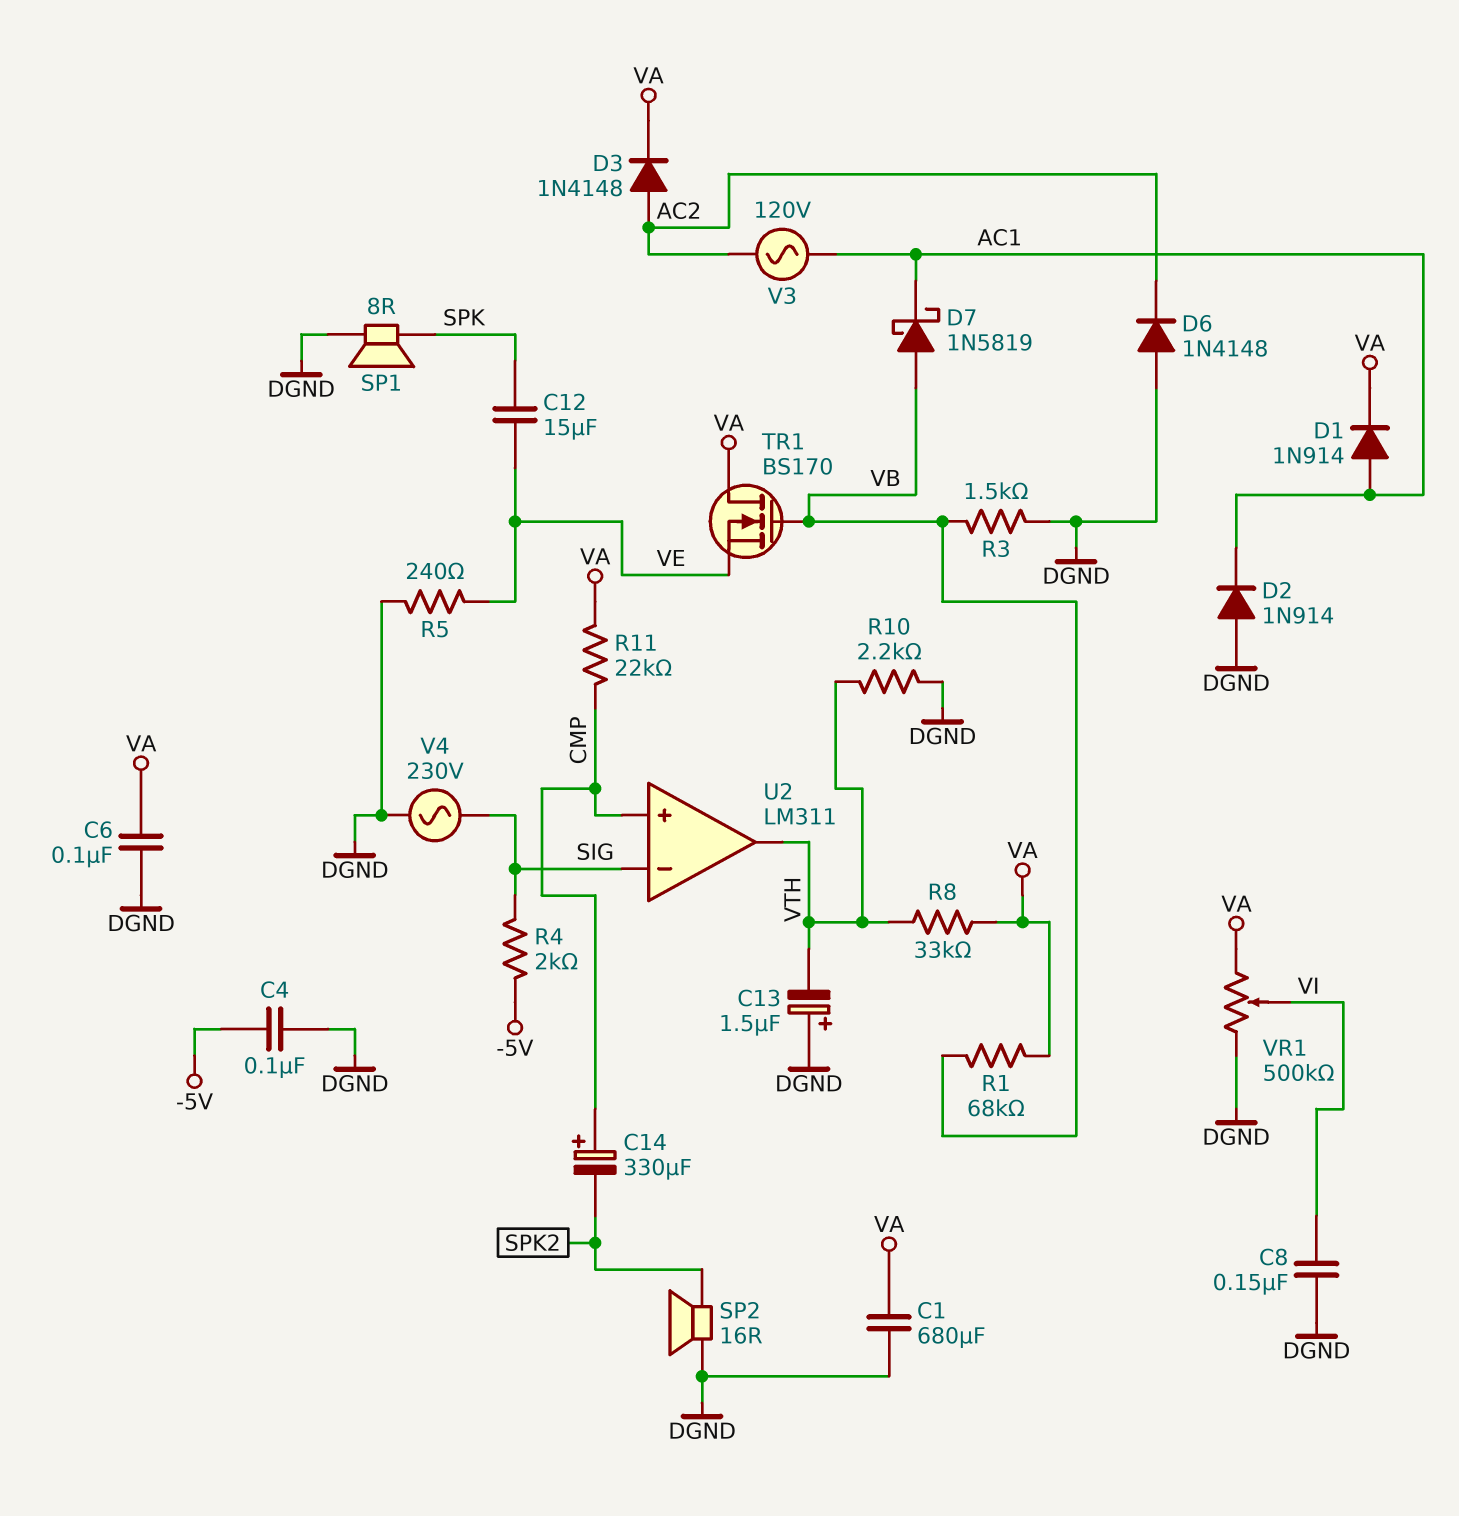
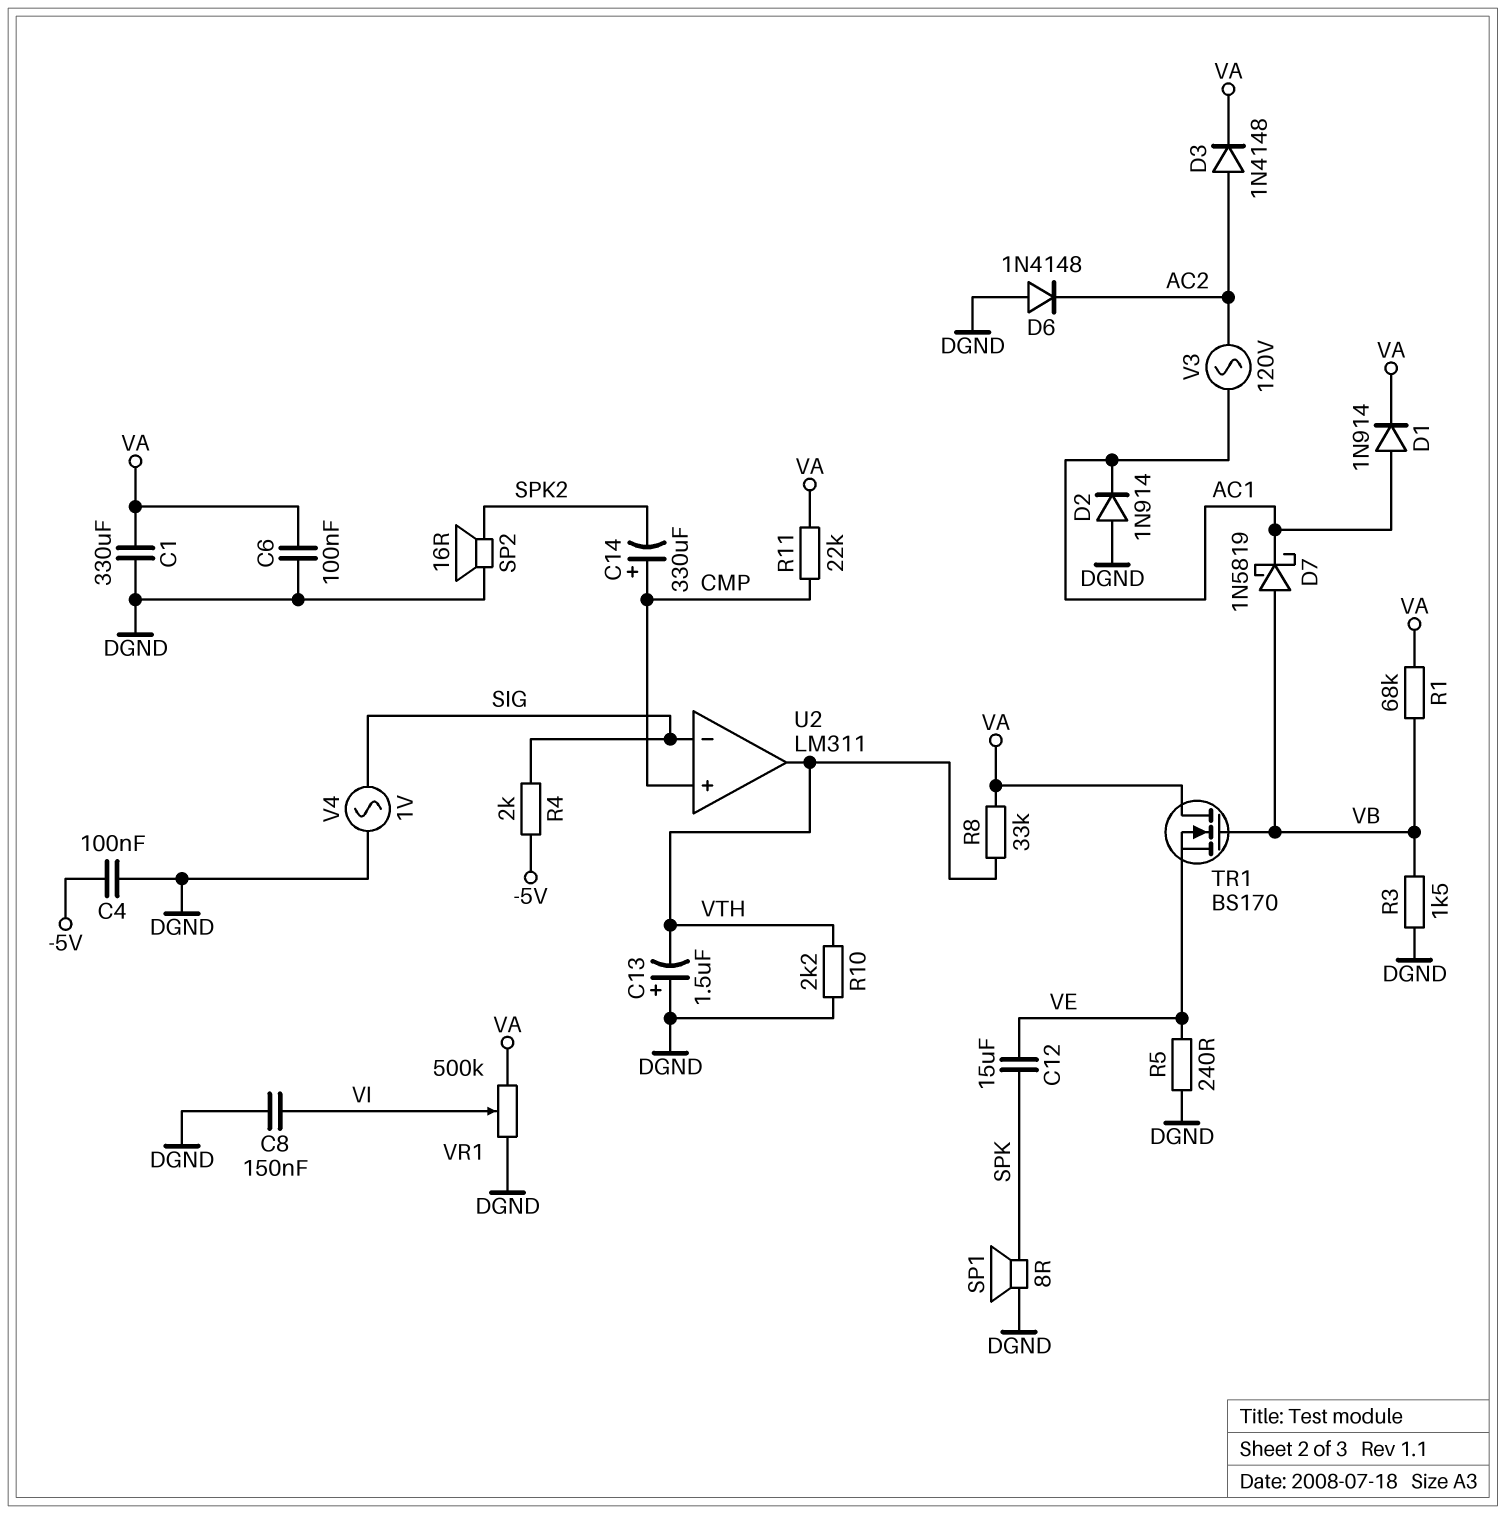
C1: 680uF (DGND, VA) -> 330uF (DGND, VA)
V4: AC 230V (DGND, SIG) -> AC 1V (DGND, SIG)

